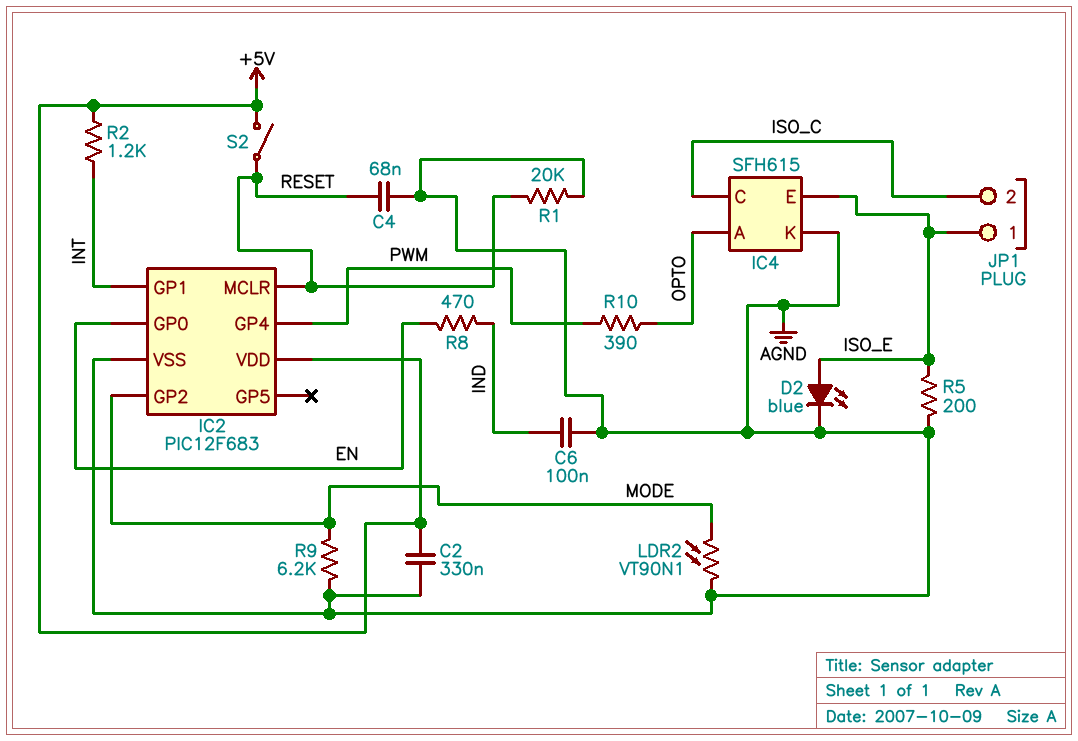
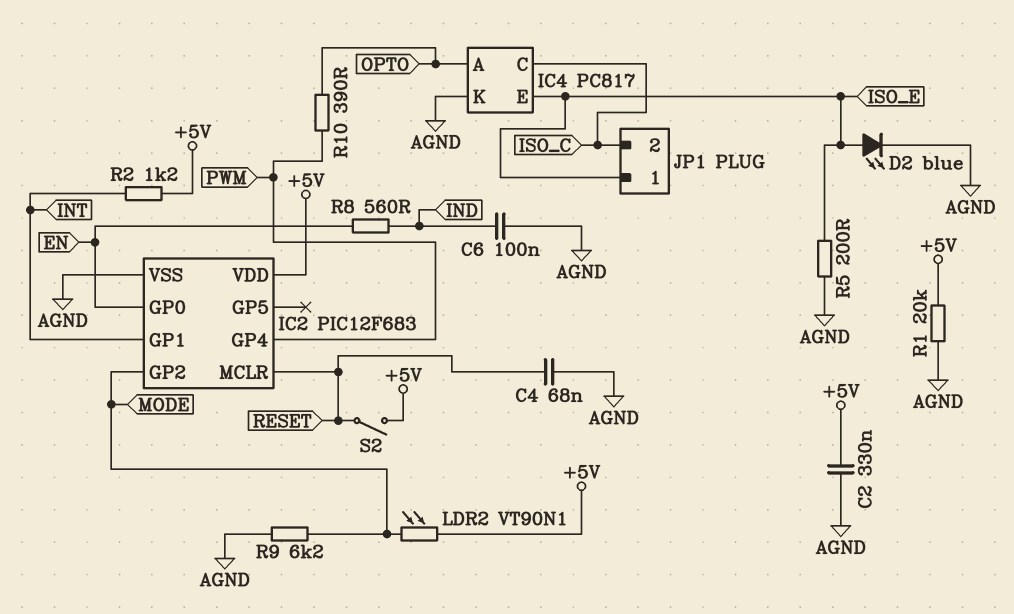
IC4: SFH615 -> PC817
LDR2: VT90N1 (AGND, MODE) -> VT90N1 (+5V, MODE)
R1: 20k (AGND, RESET) -> 20k (+5V, AGND)
R8: 470 (EN, IND) -> 560 (EN, IND)

